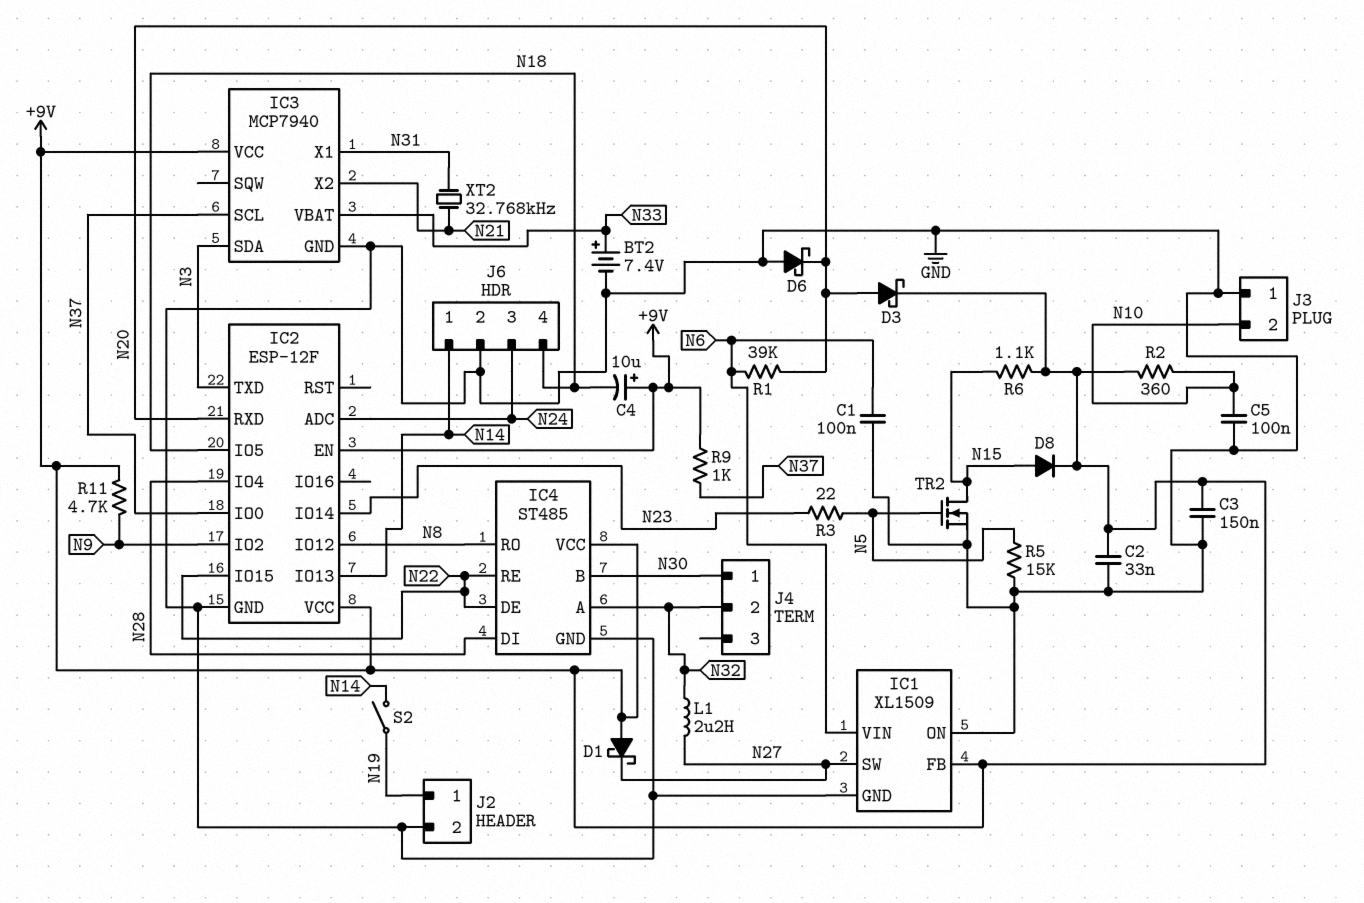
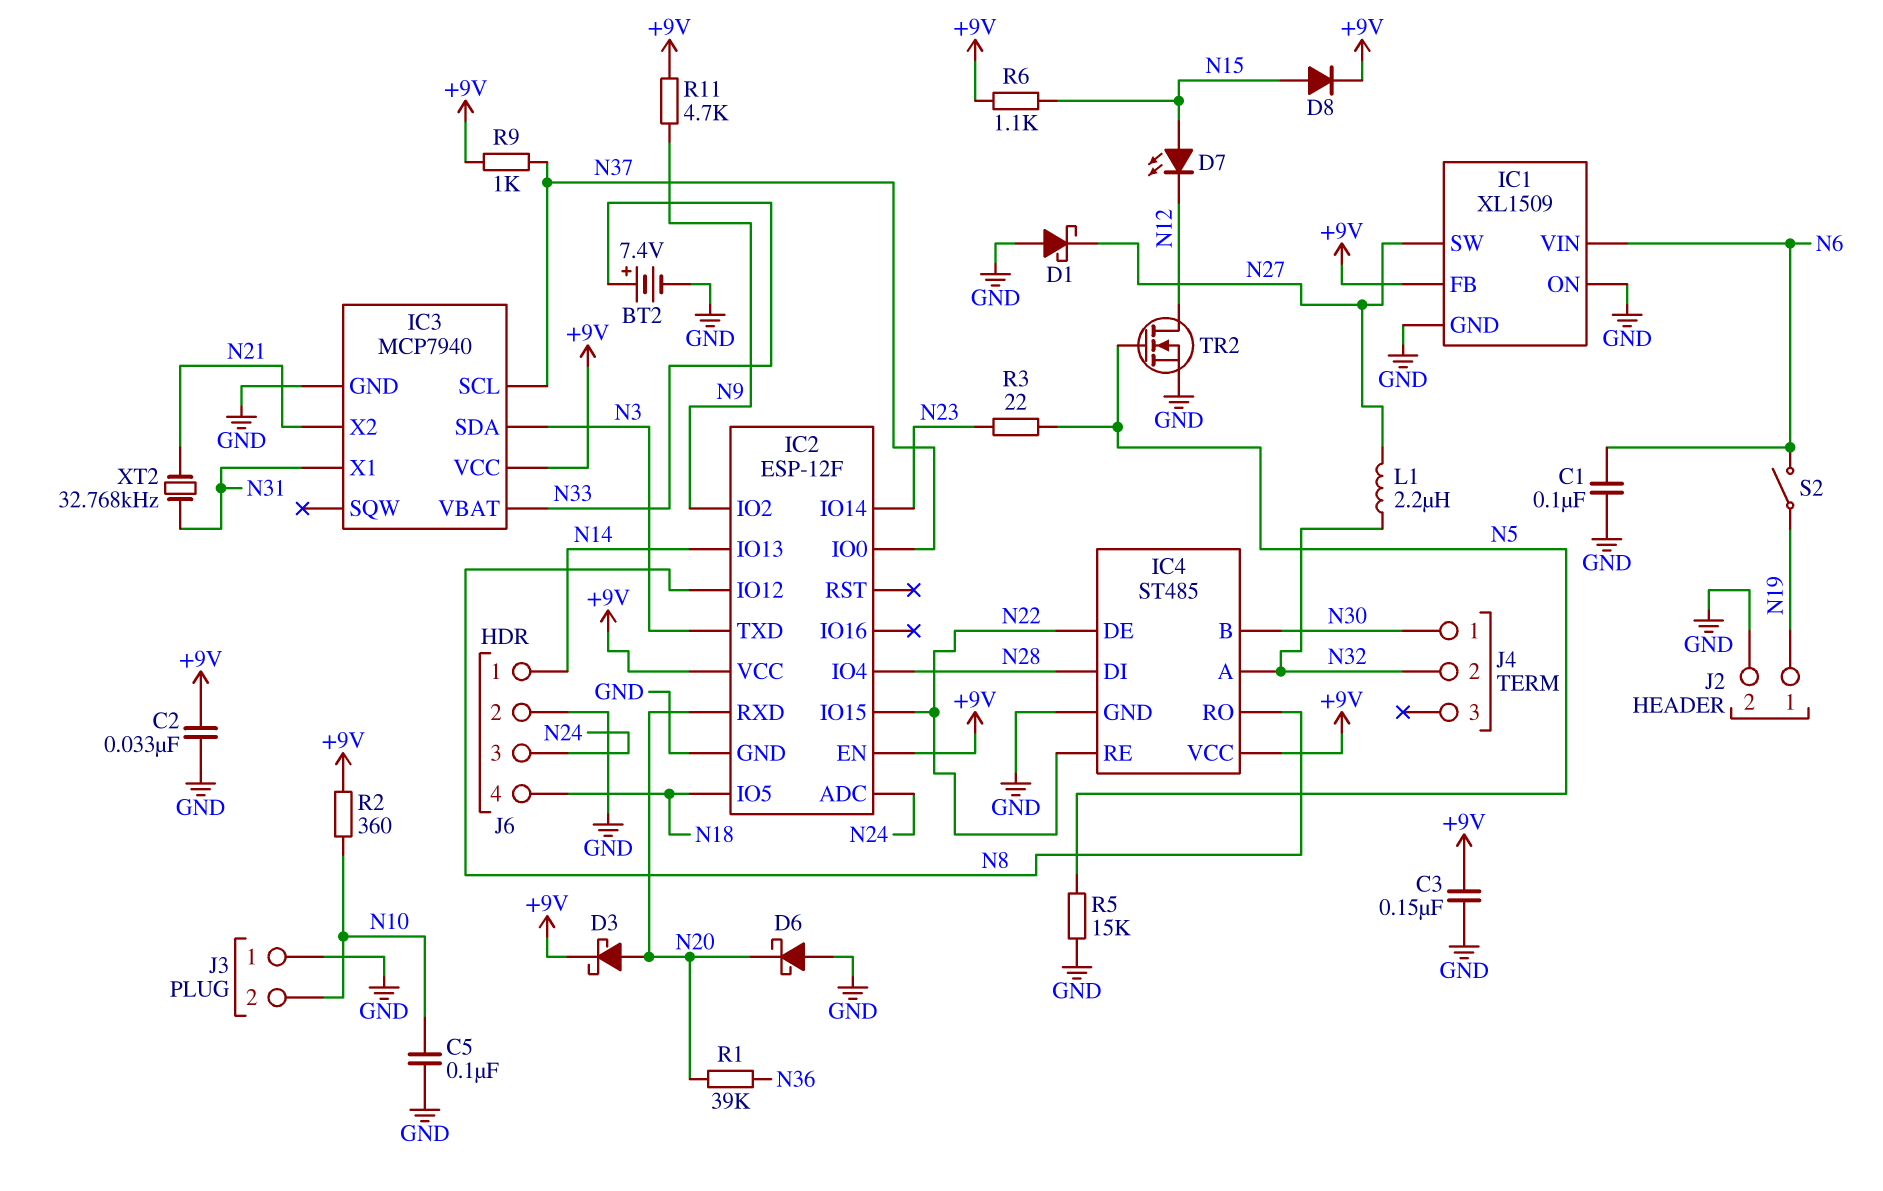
C4: 10uF (plus +9V, minus N18) -> none
D1: schottky (A +9V, K N27) -> schottky (A GND, K N27)
D7: none -> LED (A N15, K N12)
R1: 39k (N6, N20) -> 39k (N20, N36)
S2: switch (N14, N19) -> switch (N6, N19)
TR2: NMOS (G N5, D N15, S GND) -> NMOS (G N5, D N12, S GND)

